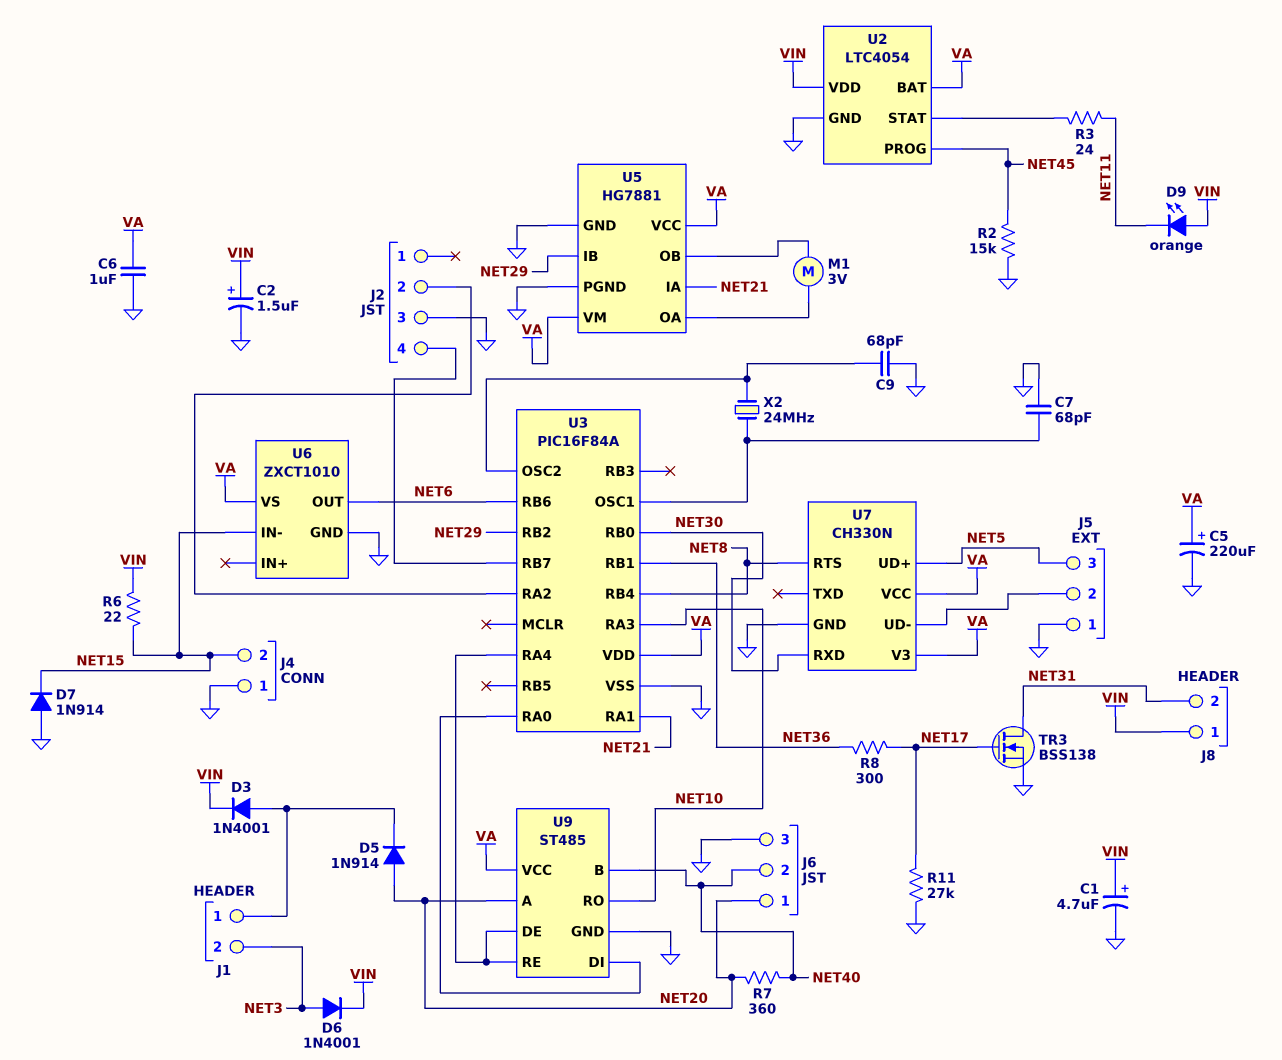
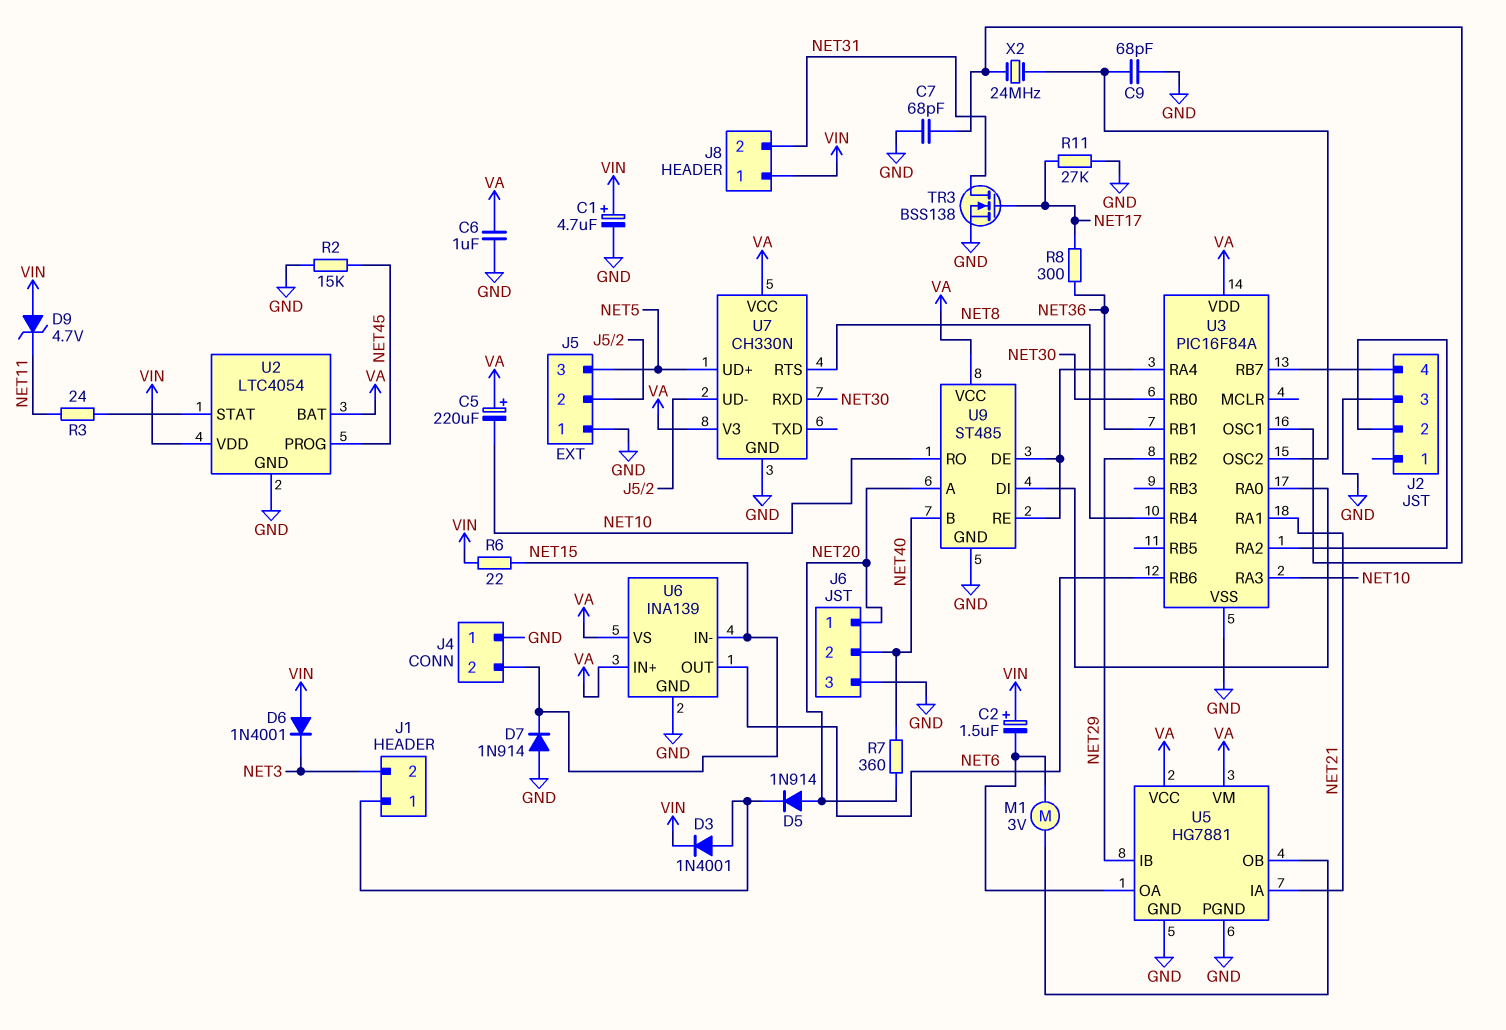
C2: 1.5uF (plus VIN, minus GND) -> 1.5uF (plus VIN, minus U5/OA)
C5: 220uF (plus VA, minus GND) -> 220uF (plus VA, minus NET10)
D6: diode 1N4001 (A NET3, K VIN) -> diode 1N4001 (A VIN, K NET3)
D9: LED orange (A VIN, K NET11) -> zener 4.7V (A VIN, K NET11)
U6: ZXCT1010 -> INA139
U6 pin IN+: none -> VA

